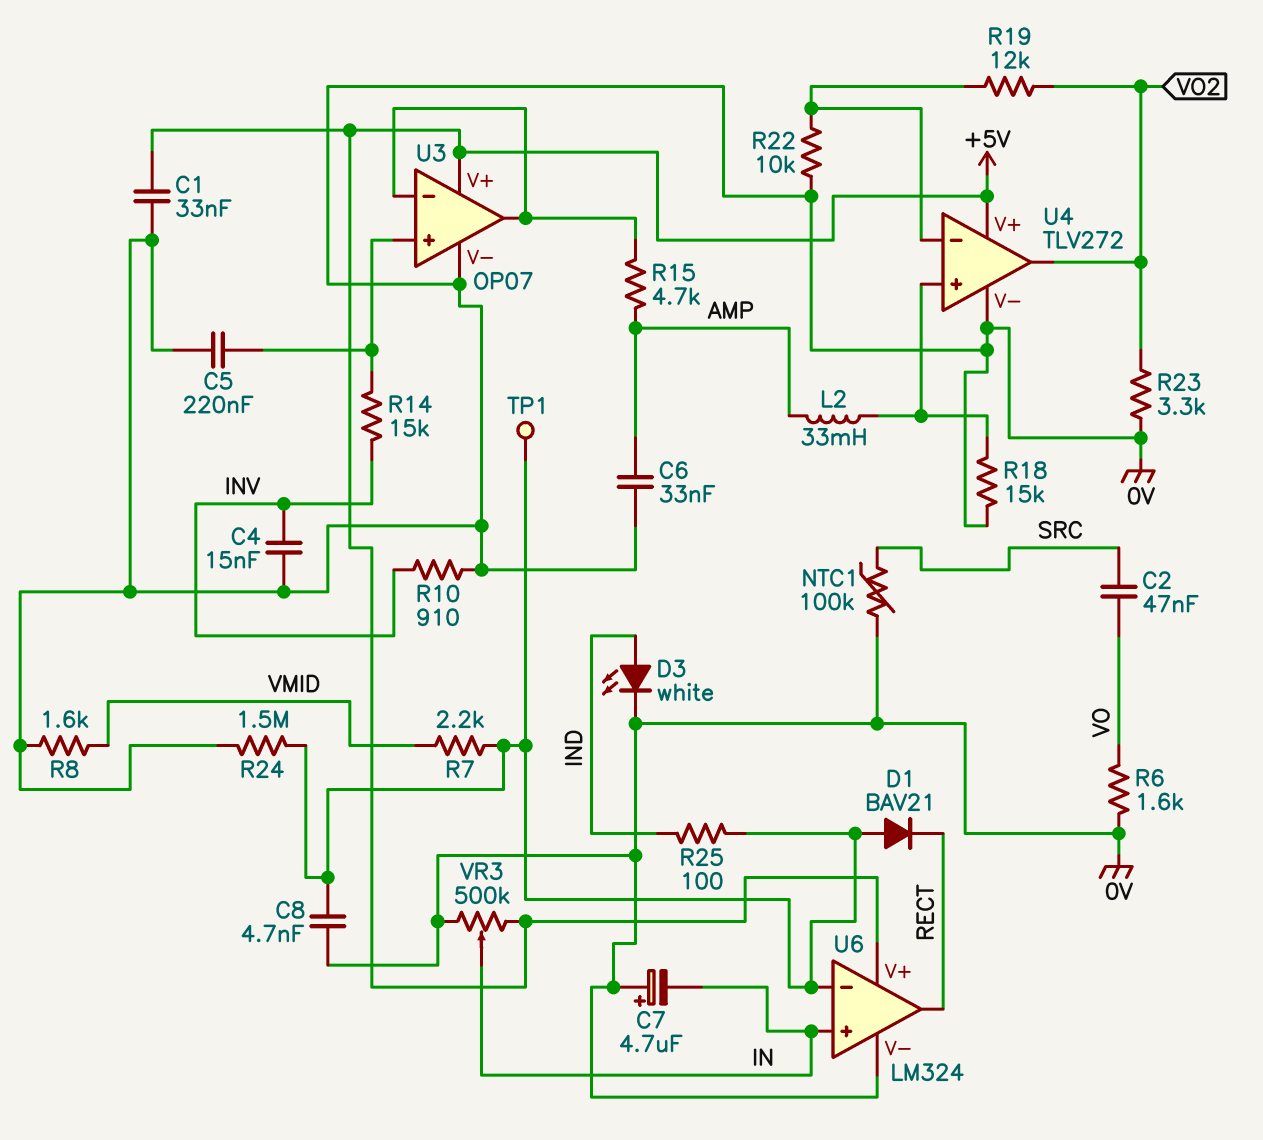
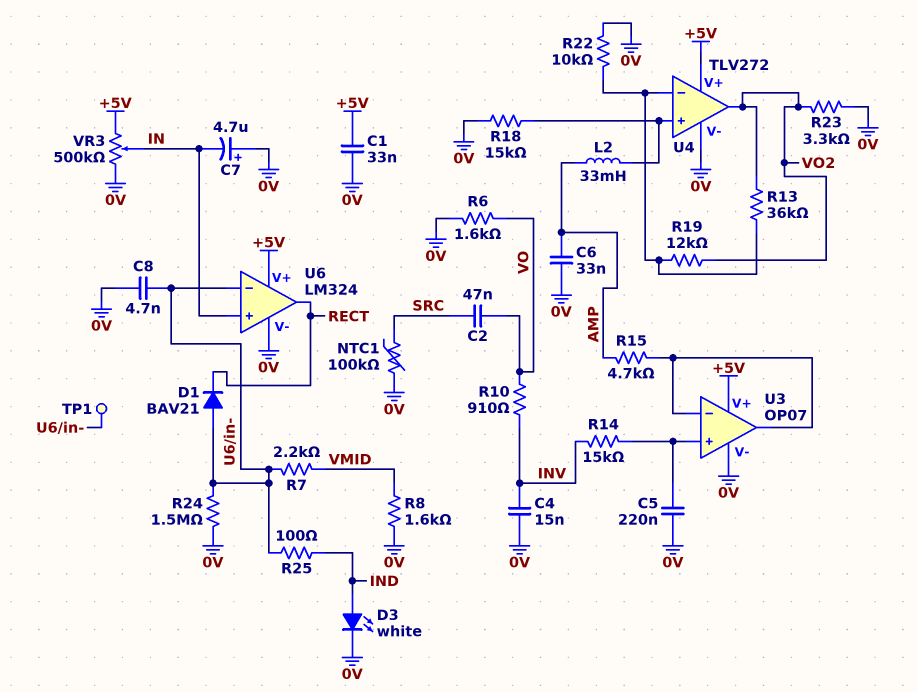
R10: 910 (0V, INV) -> 910 (INV, VO)
R13: none -> 36k (U4/in-, VO2)

